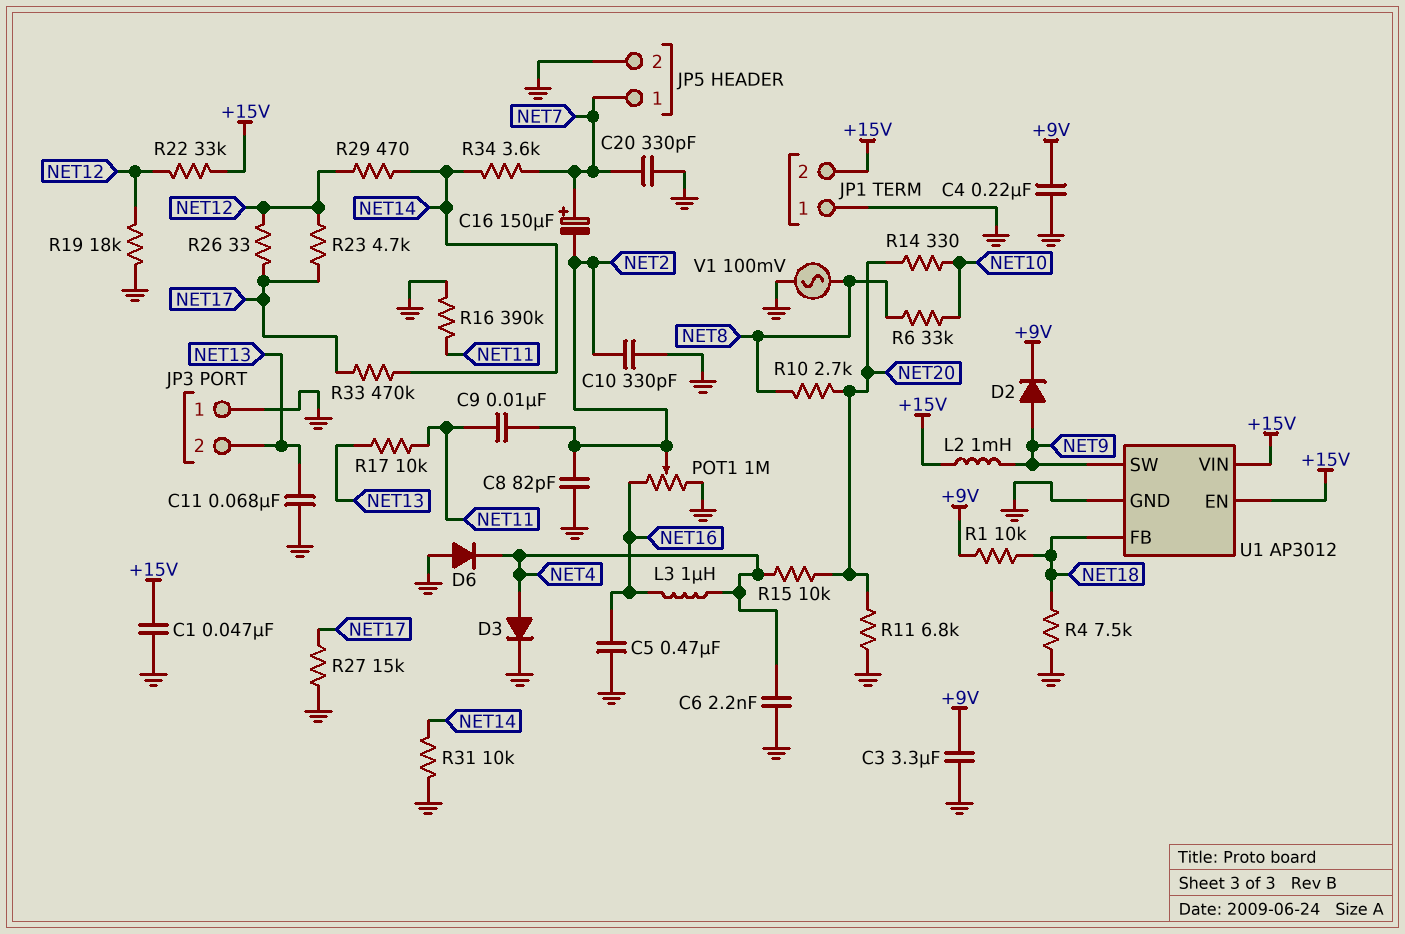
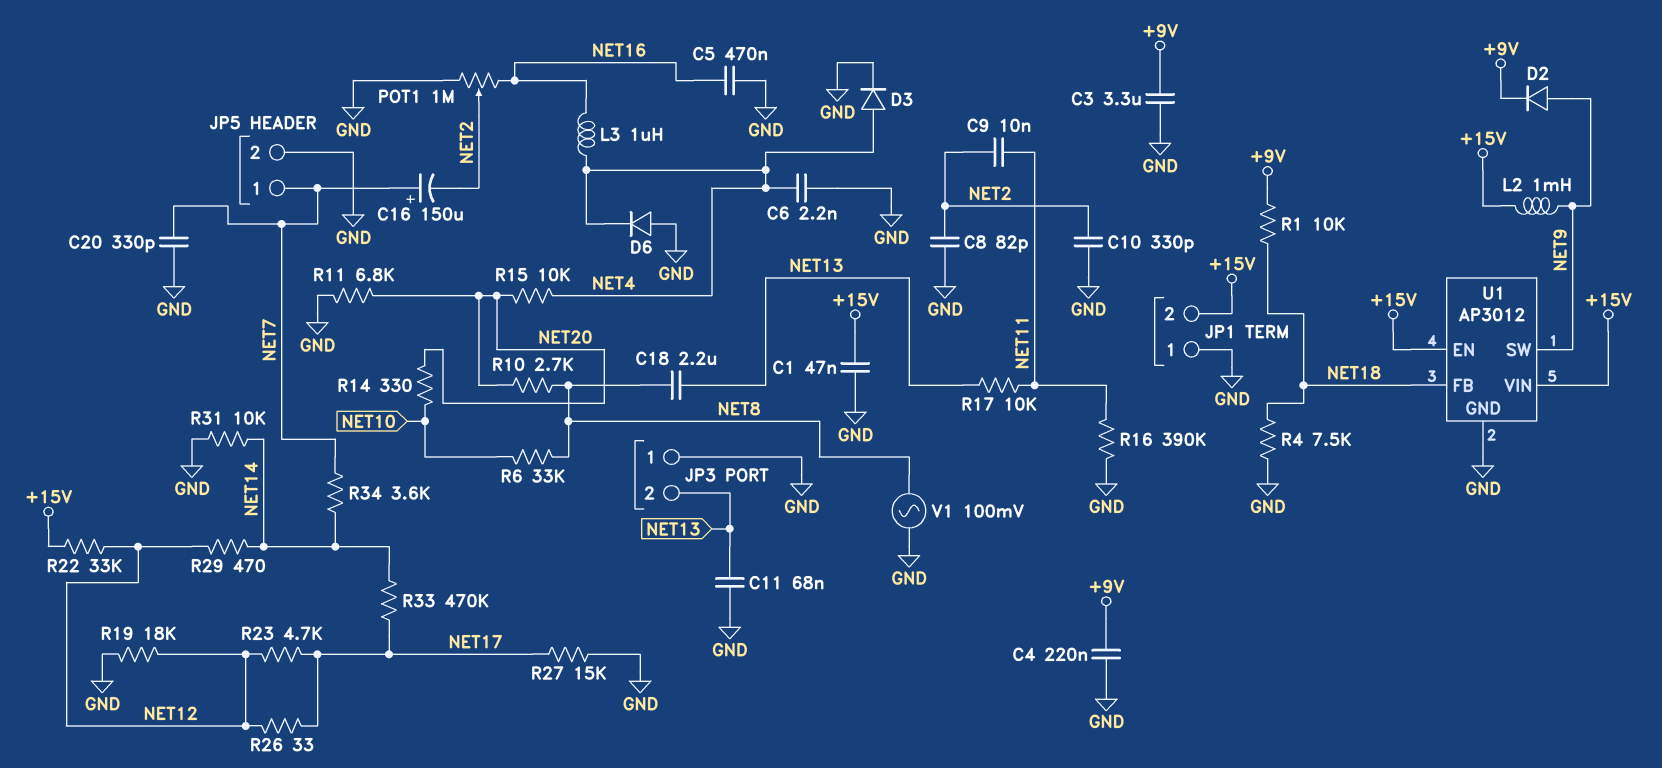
C18: none -> 2.2uF (NET8, NET13)

